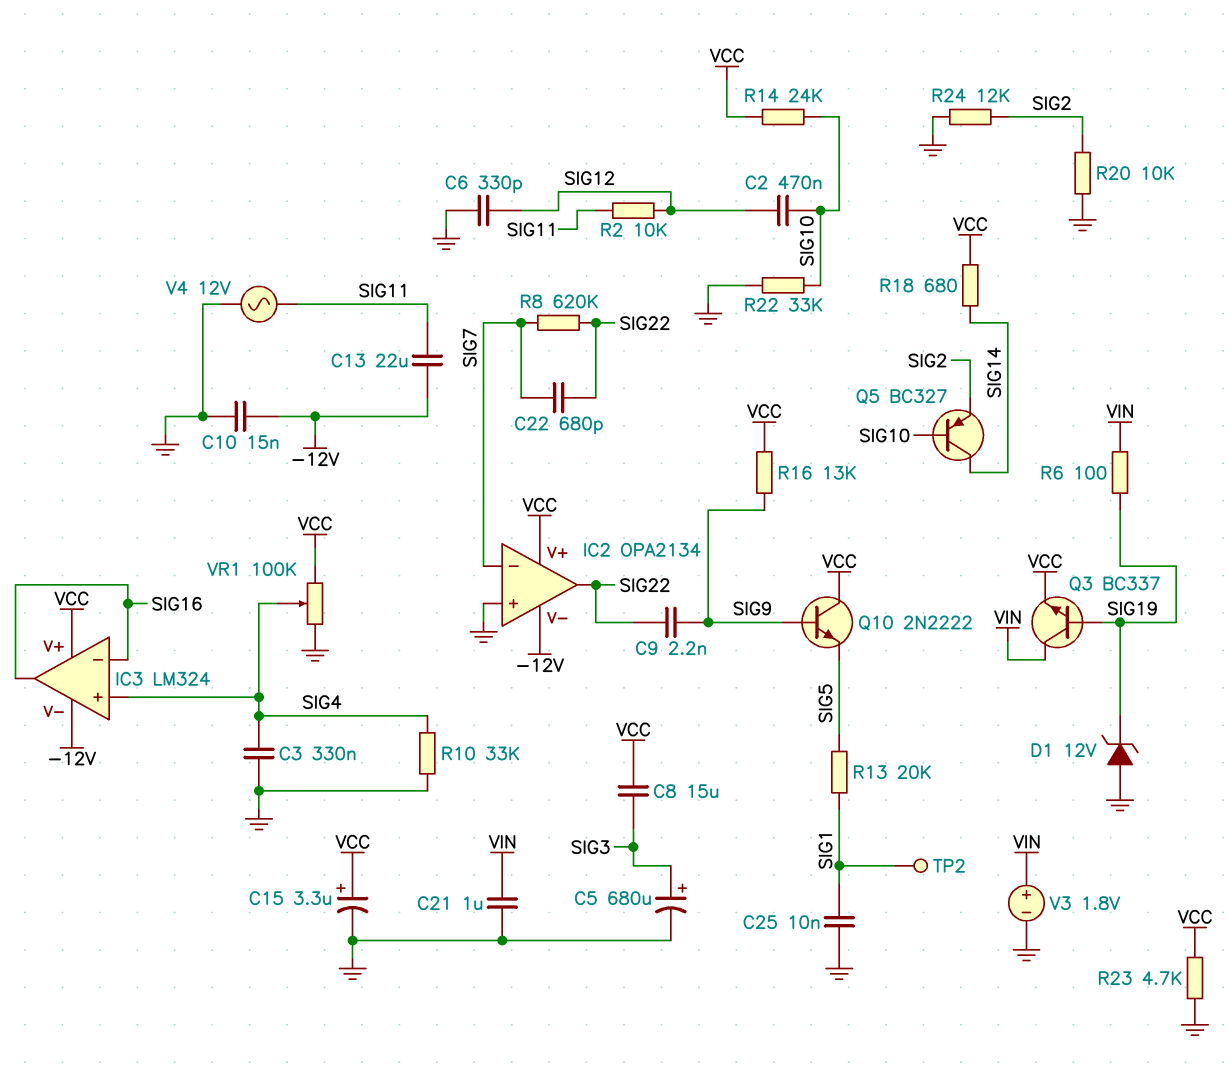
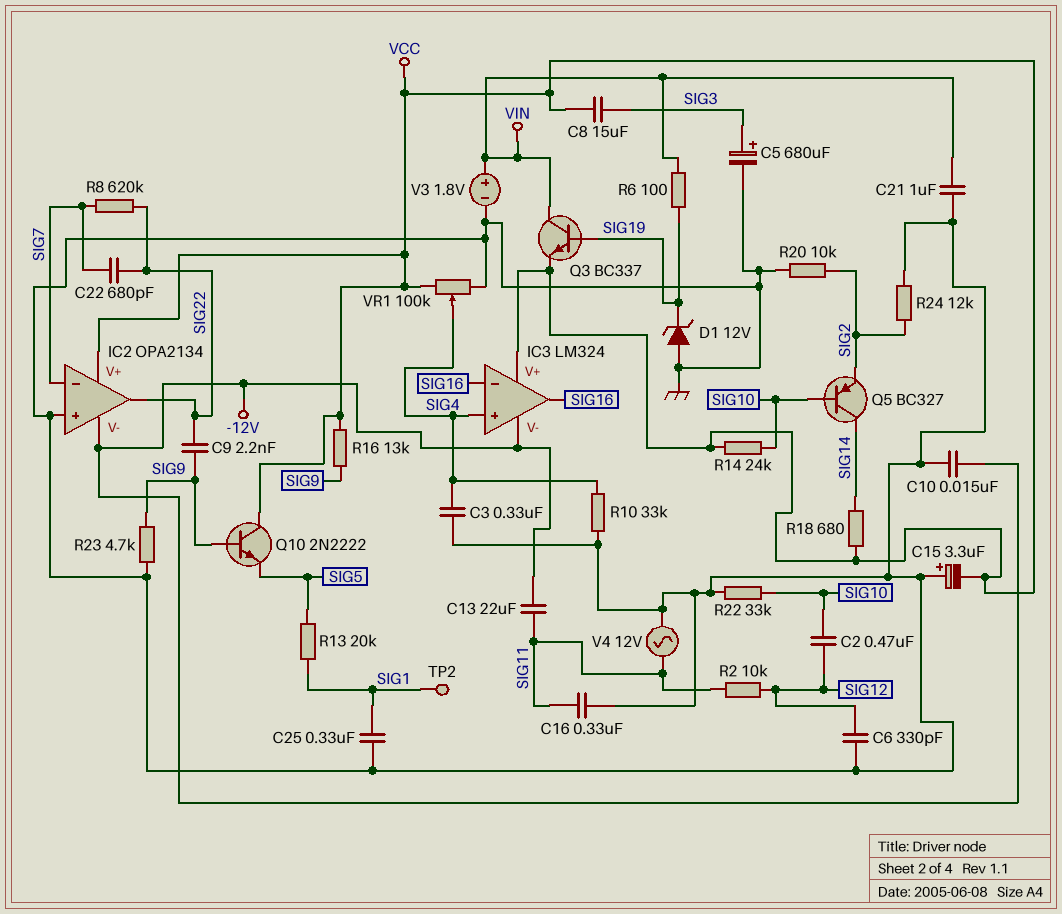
C15: 3.3uF (plus VCC, minus GND) -> 3.3uF (plus GND, minus VCC)
C16: none -> 330nF (GND, SIG11)
C25: 10nF (GND, SIG1) -> 330nF (GND, SIG1)
R23: 4.7k (GND, VCC) -> 4.7k (GND, SIG9)

